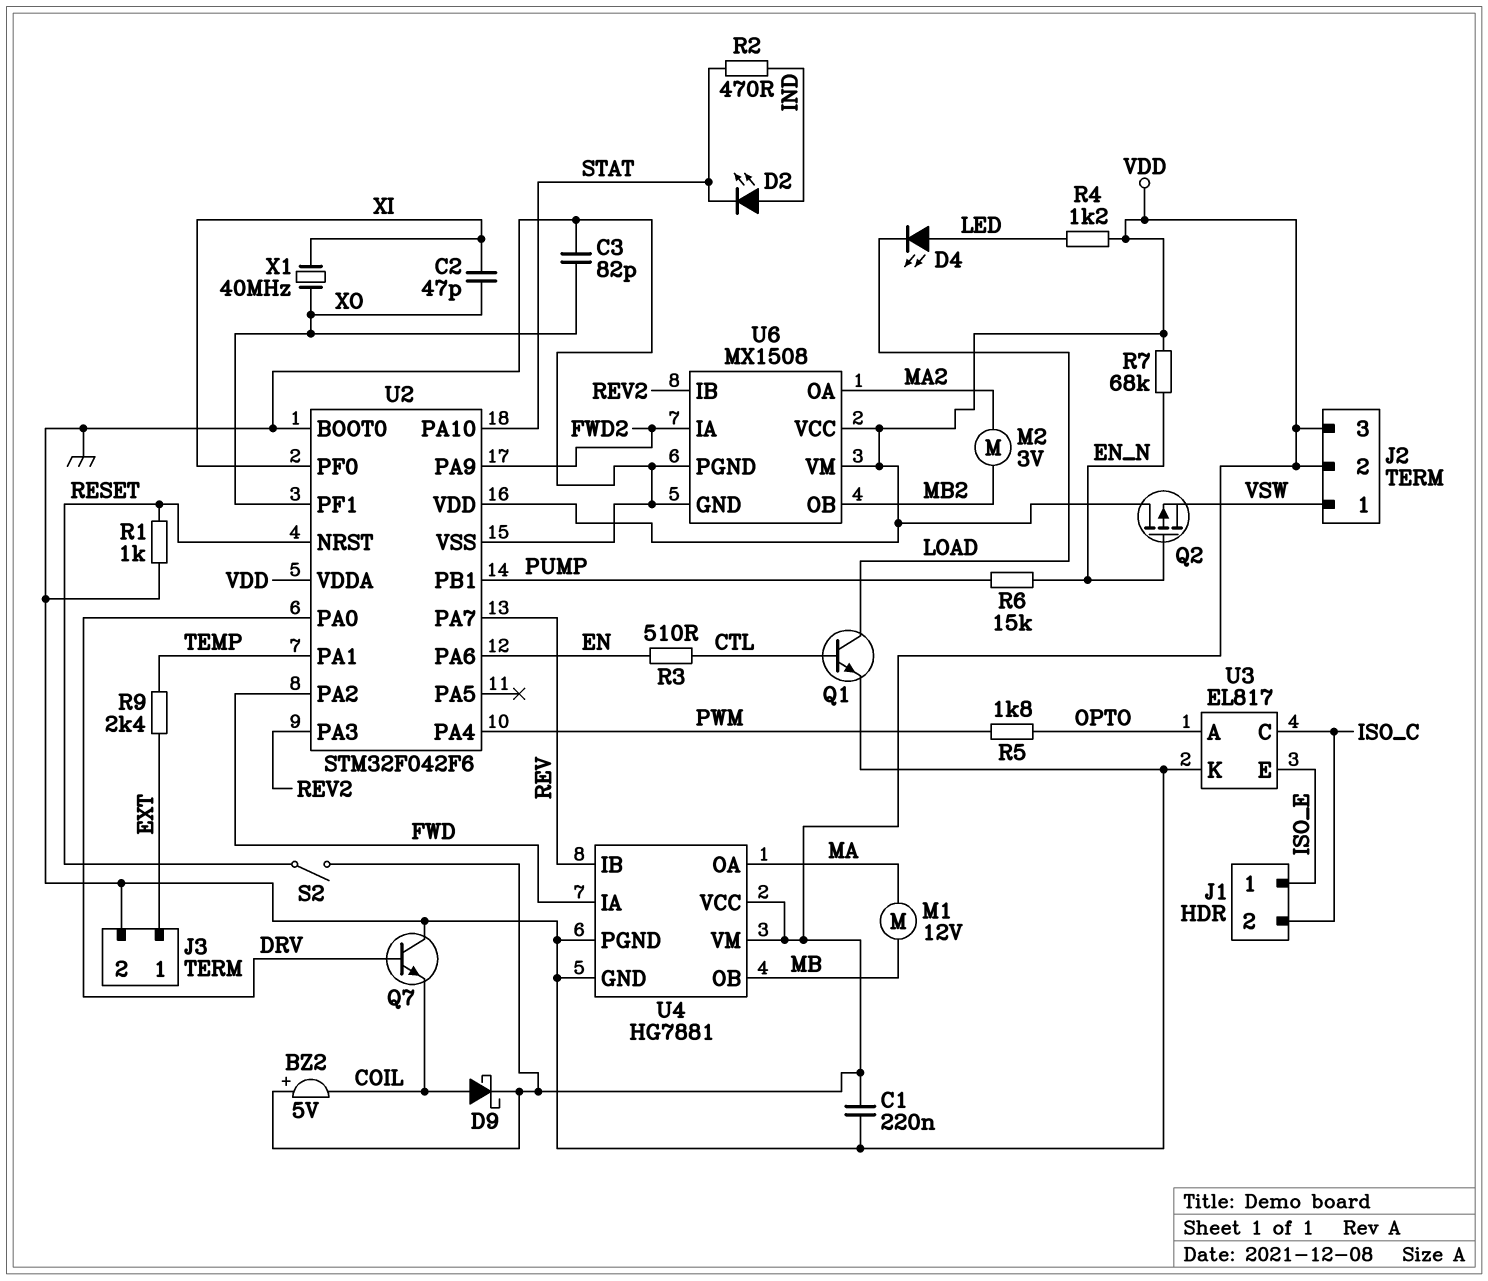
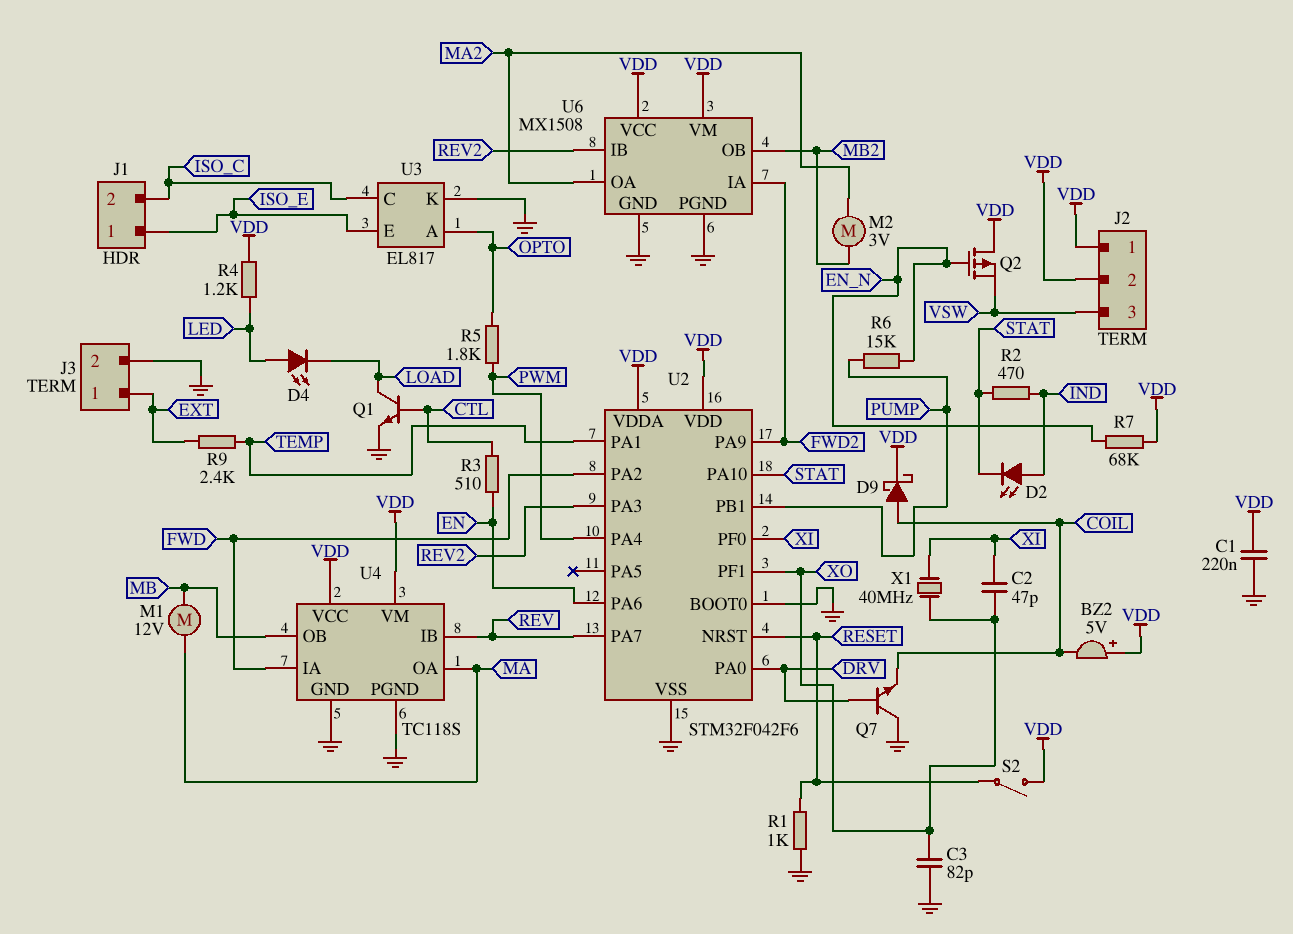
J2 pin 1: VSW -> VDD
J2 pin 3: VDD -> VSW
U4: HG7881 -> TC118S

